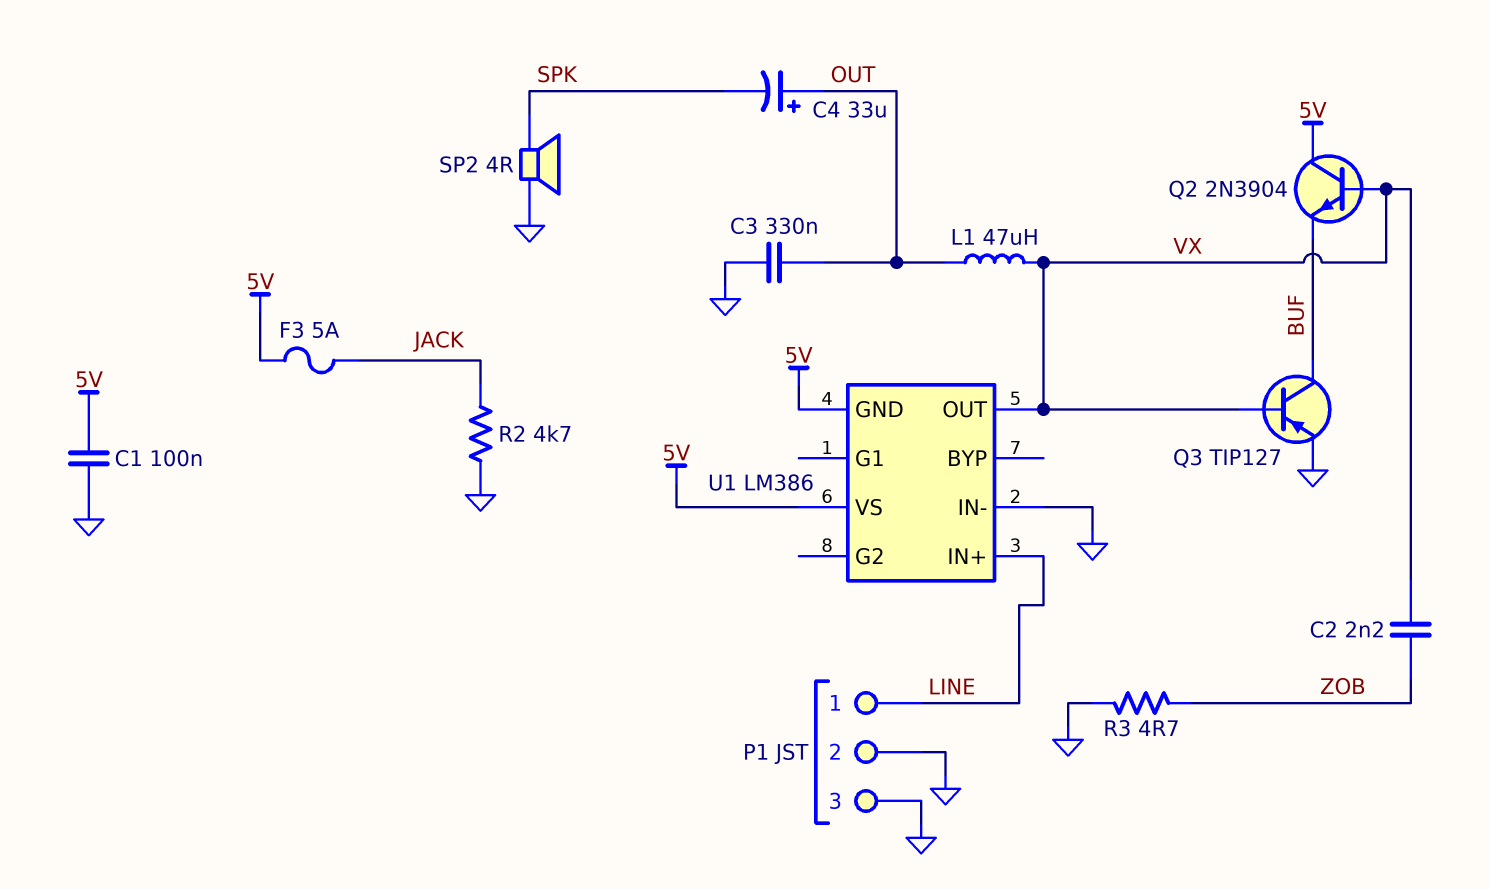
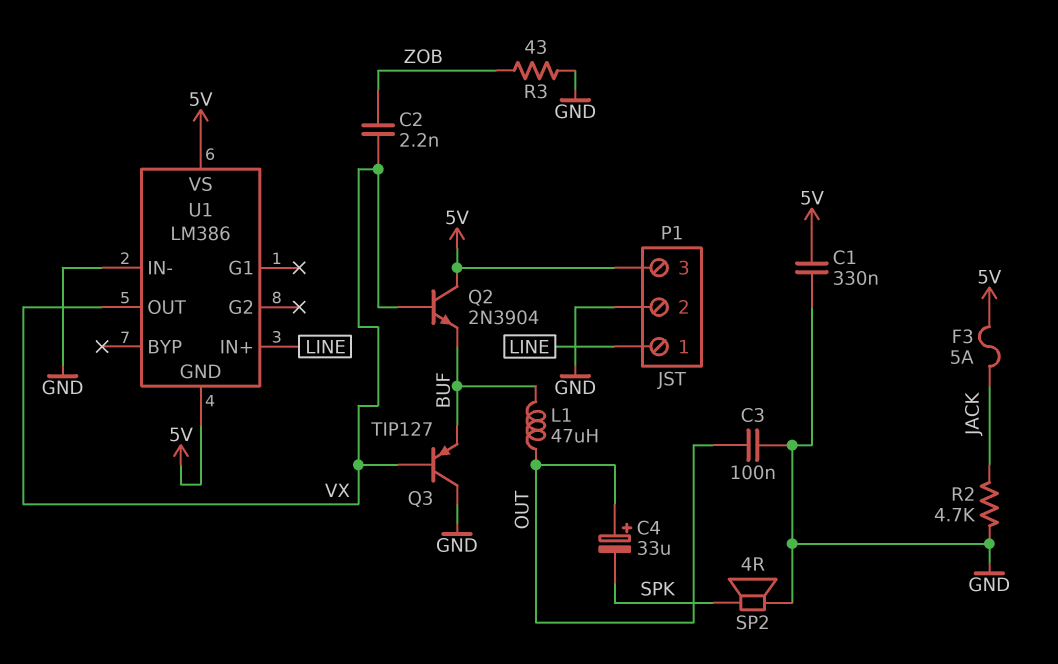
C1: 100nF (5V, GND) -> 330nF (5V, GND)
C3: 330nF (GND, OUT) -> 100nF (GND, OUT)
L1: 47uH (OUT, VX) -> 47uH (BUF, OUT)
P1 pin 3: GND -> 5V
Q3: PNP TIP127 (B VX, C BUF, E GND) -> PNP TIP127 (B VX, C GND, E BUF)
R3: 4.7 (GND, ZOB) -> 43 (GND, ZOB)

